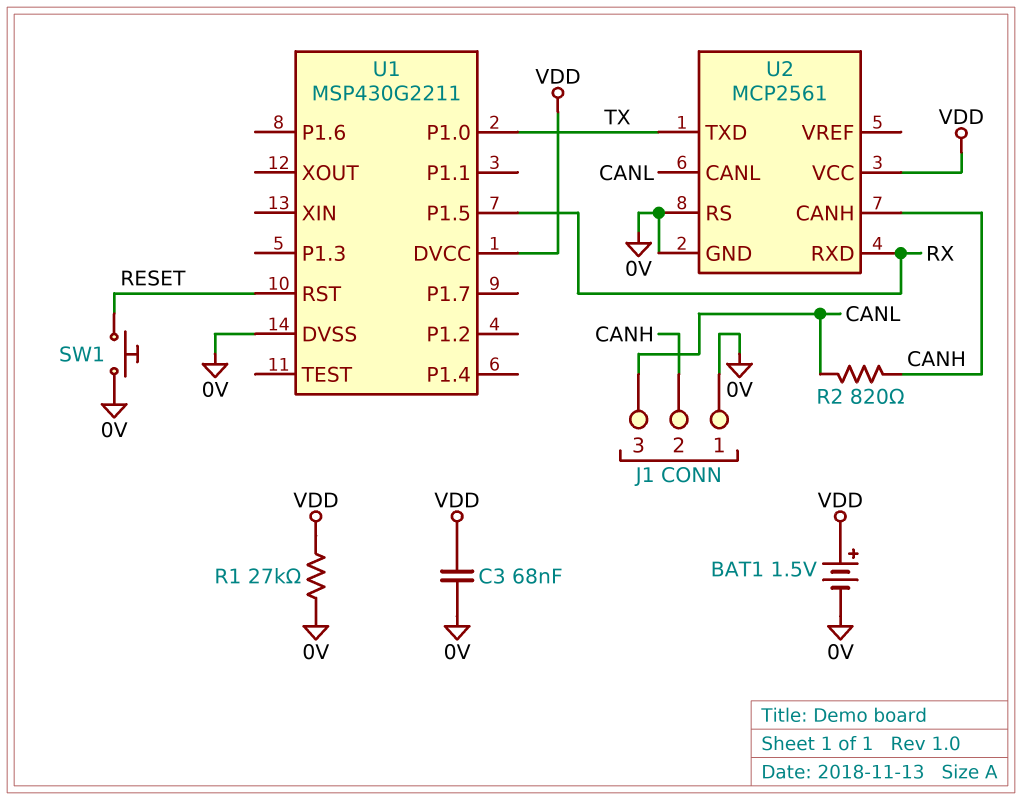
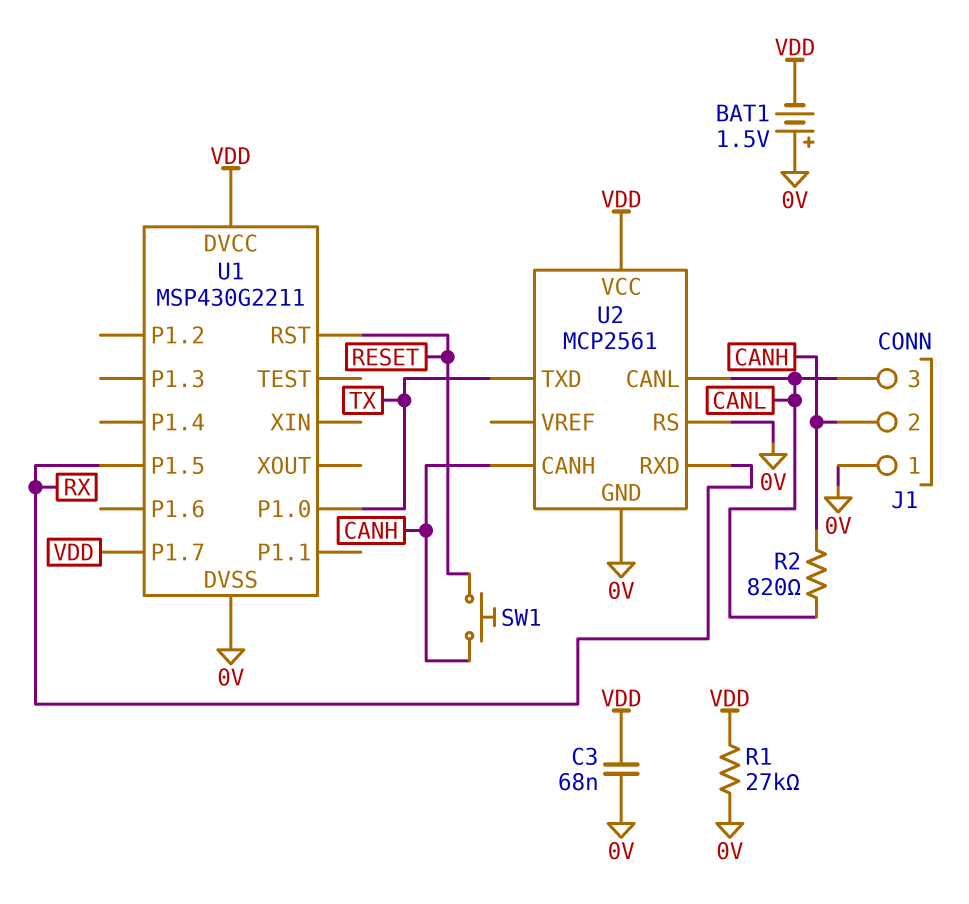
BAT1: 1.5V (plus VDD, minus 0V) -> 1.5V (plus 0V, minus VDD)
SW1: button (0V, RESET) -> button (CANH, RESET)
U1 pin P1.7: none -> VDD

